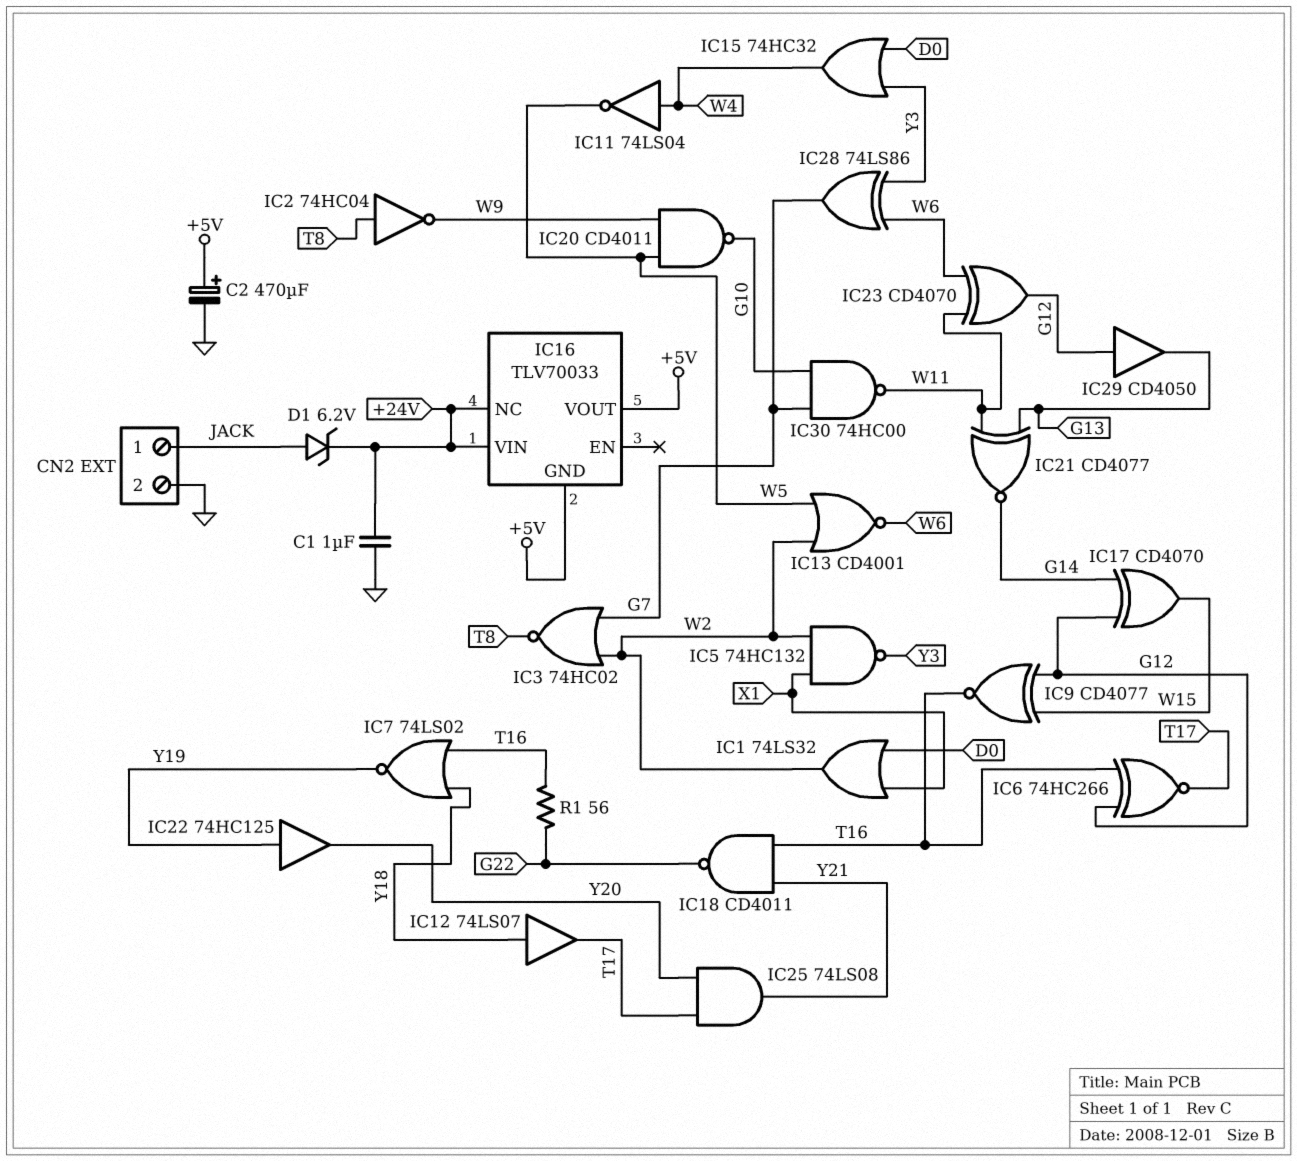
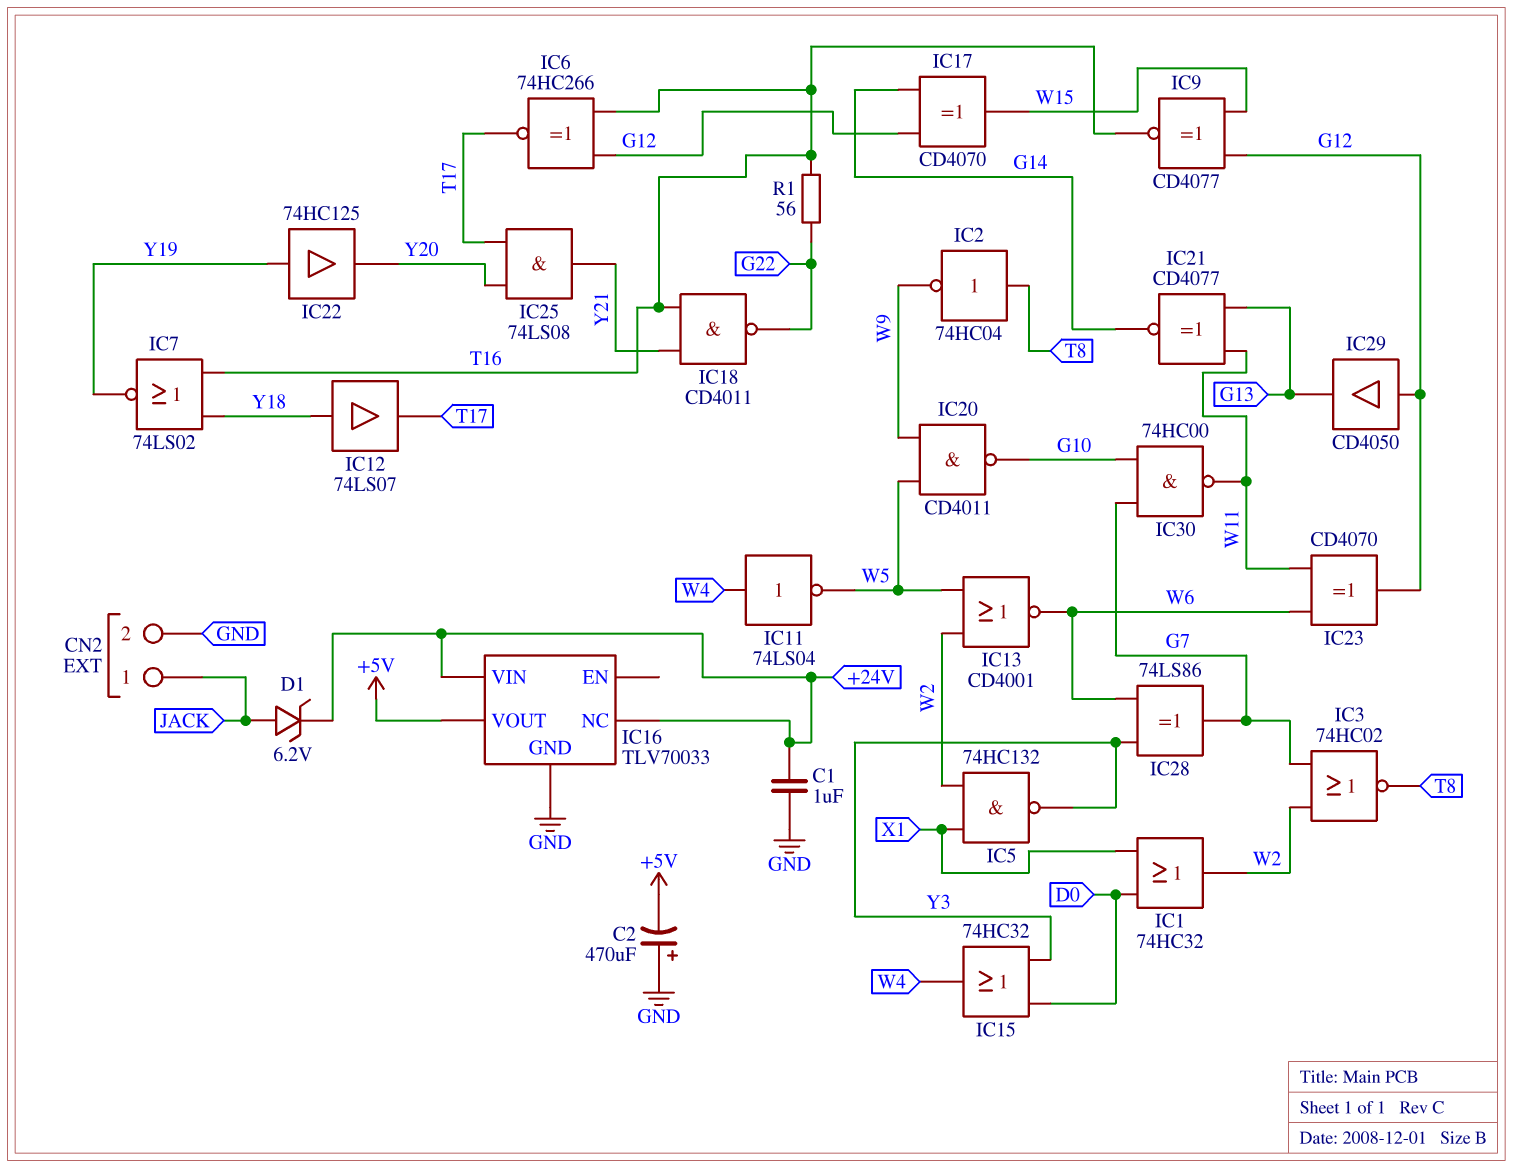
C2: 470uF (plus +5V, minus GND) -> 470uF (plus GND, minus +5V)
IC1: OR 74LS32 (in D0, in X1, out W2) -> OR 74HC32 (in D0, in X1, out W2)
IC16 pin GND: +5V -> GND

